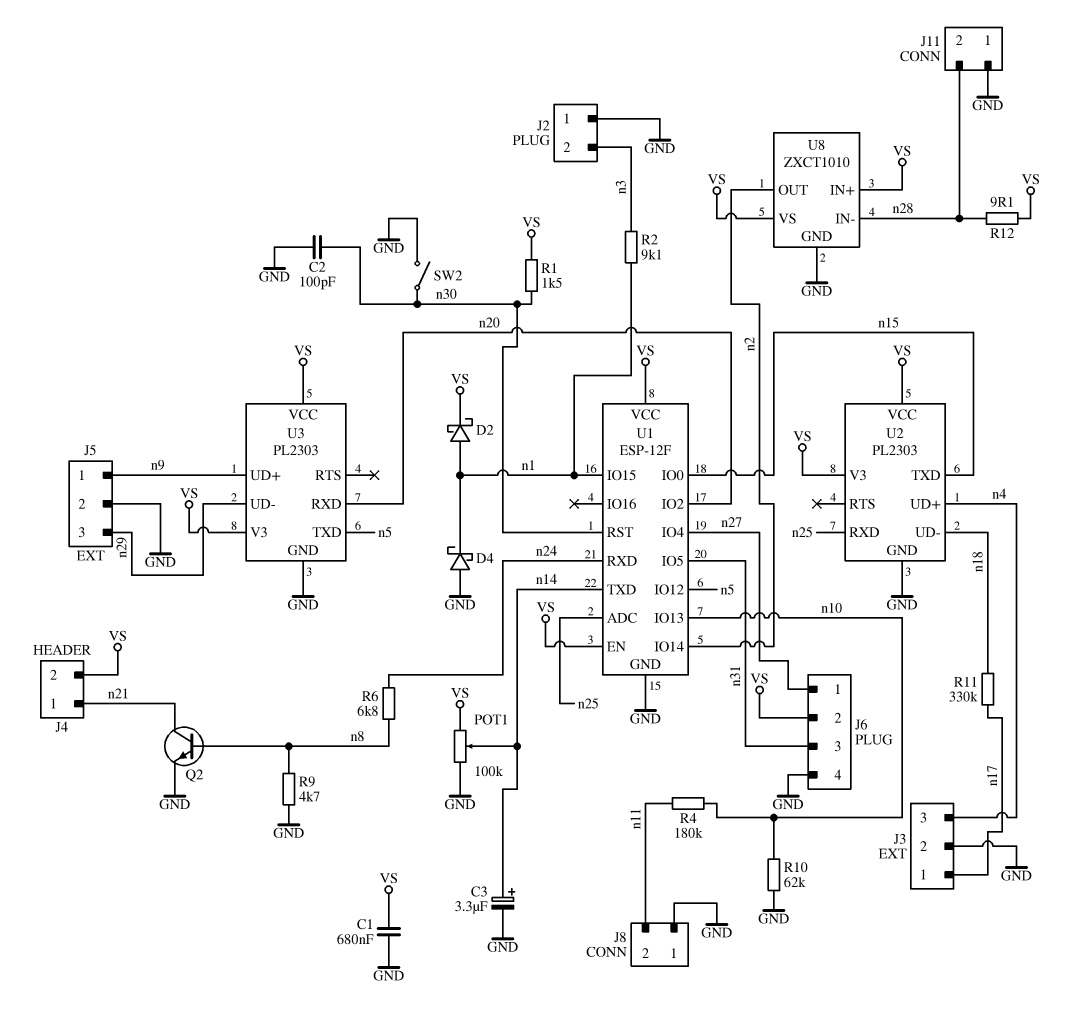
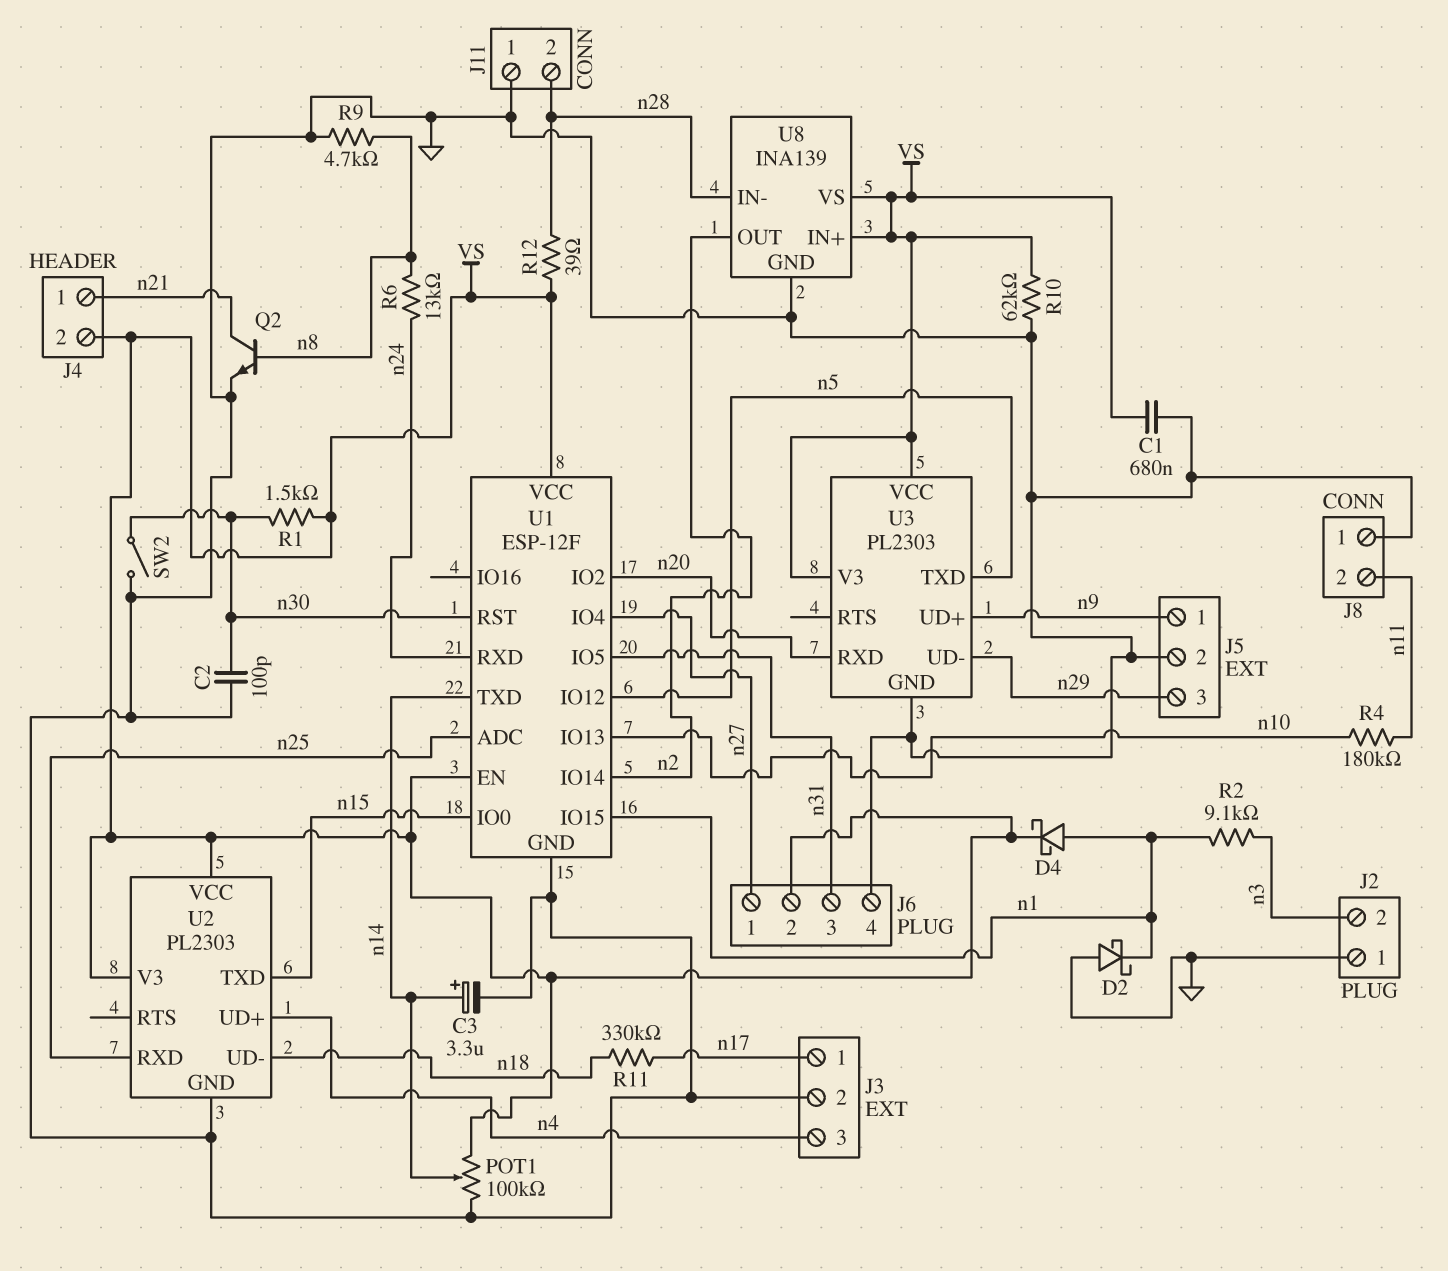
D2: schottky (A n1, K VS) -> schottky (A GND, K n1)
D4: schottky (A GND, K n1) -> schottky (A n1, K VS)
R6: 6.8k (n8, n24) -> 13k (n8, n24)
R10: 62k (GND, n10) -> 62k (GND, VS)
R12: 9.1 (VS, n28) -> 39 (VS, n28)
U8: ZXCT1010 -> INA139

